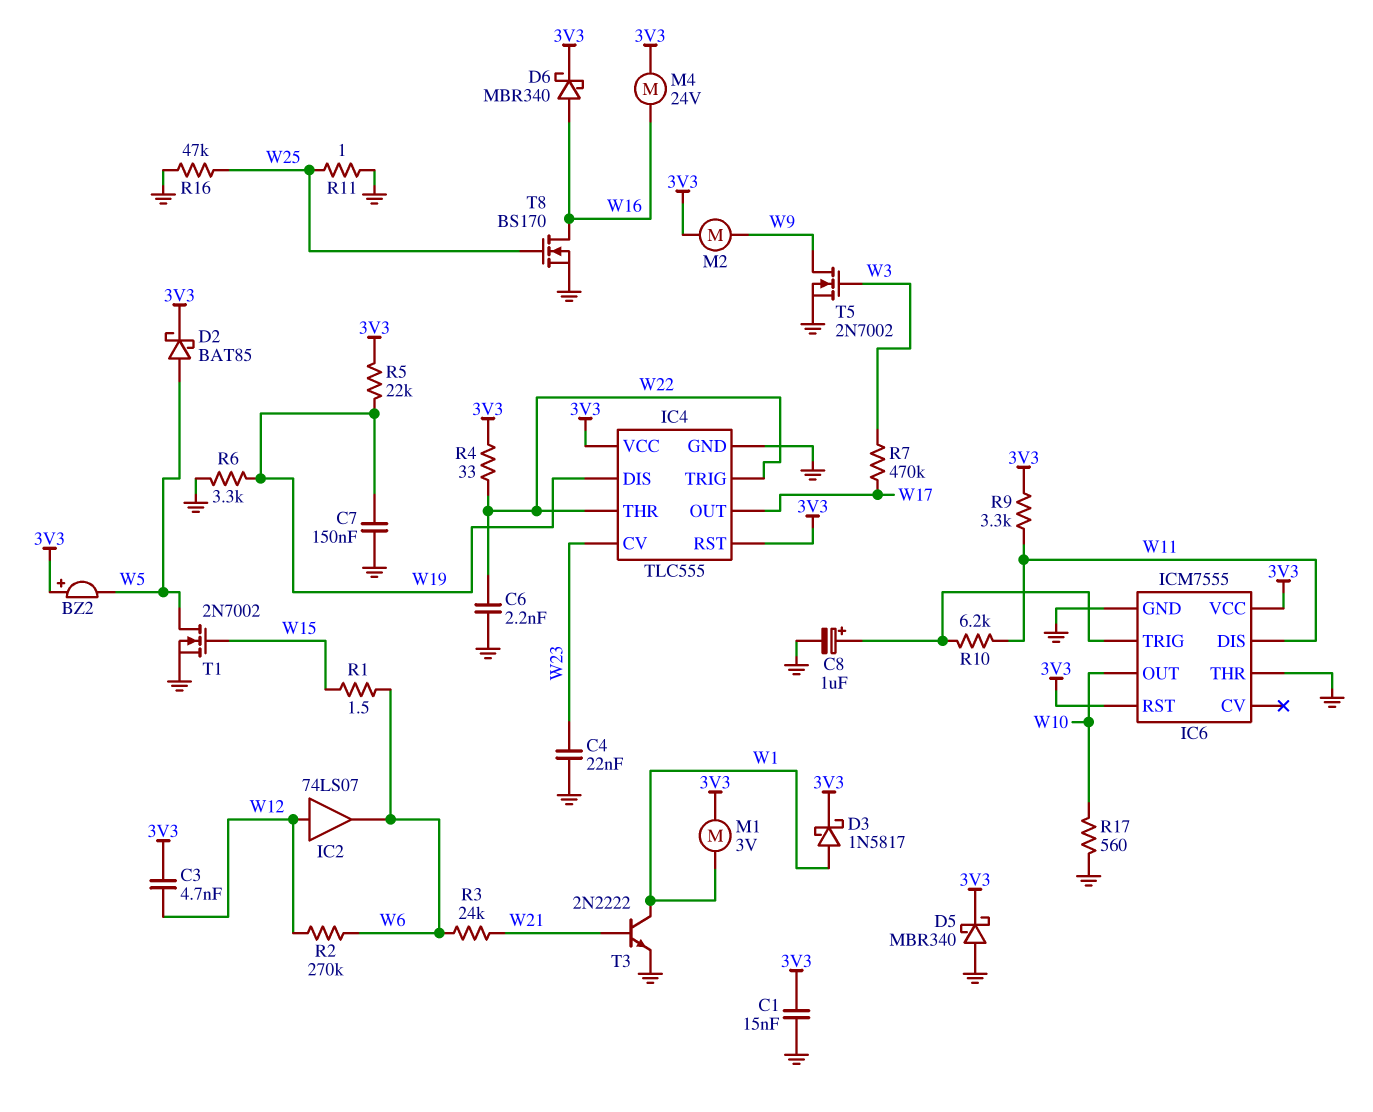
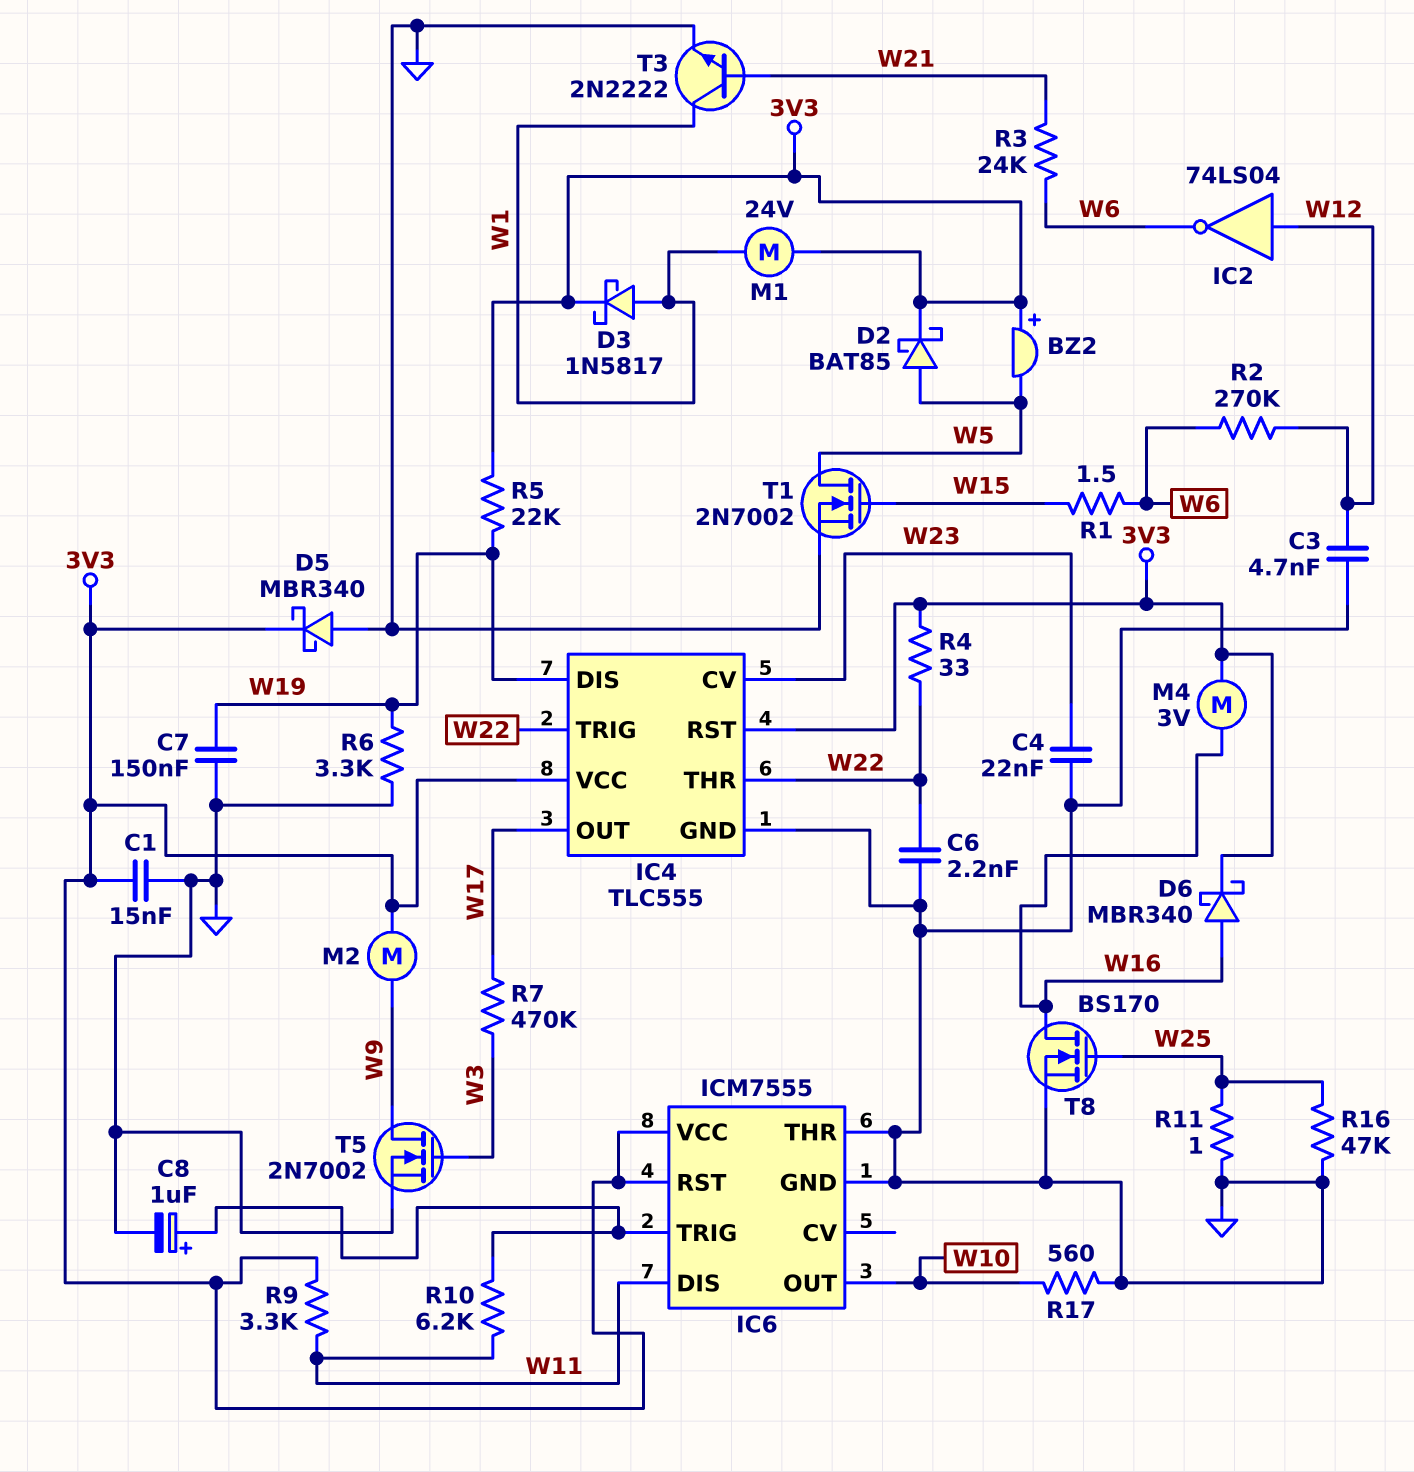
C3: 4.7nF (3V3, W12) -> 4.7nF (GND, W12)
IC2: buffer 74LS07 (in W12, out W6) -> NOT 74LS04 (in W12, out W6)
M1: motor 3V (3V3, W1) -> motor 24V (3V3, W1)
M4: motor 24V (3V3, W16) -> motor 3V (3V3, W16)

